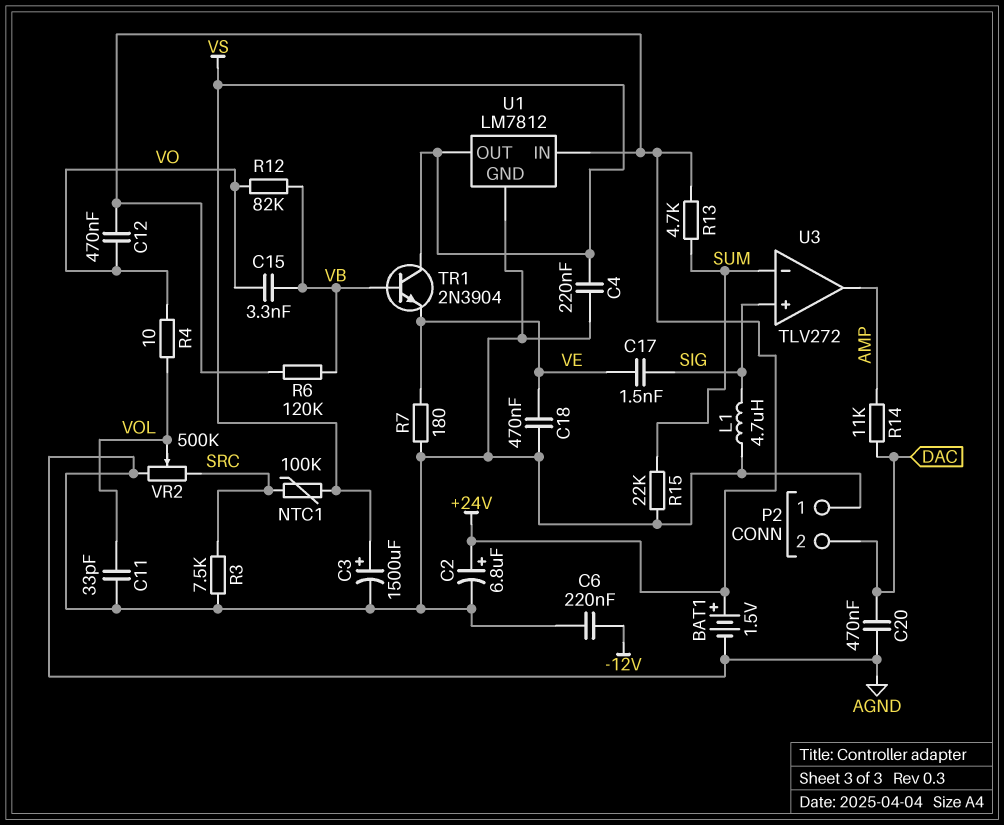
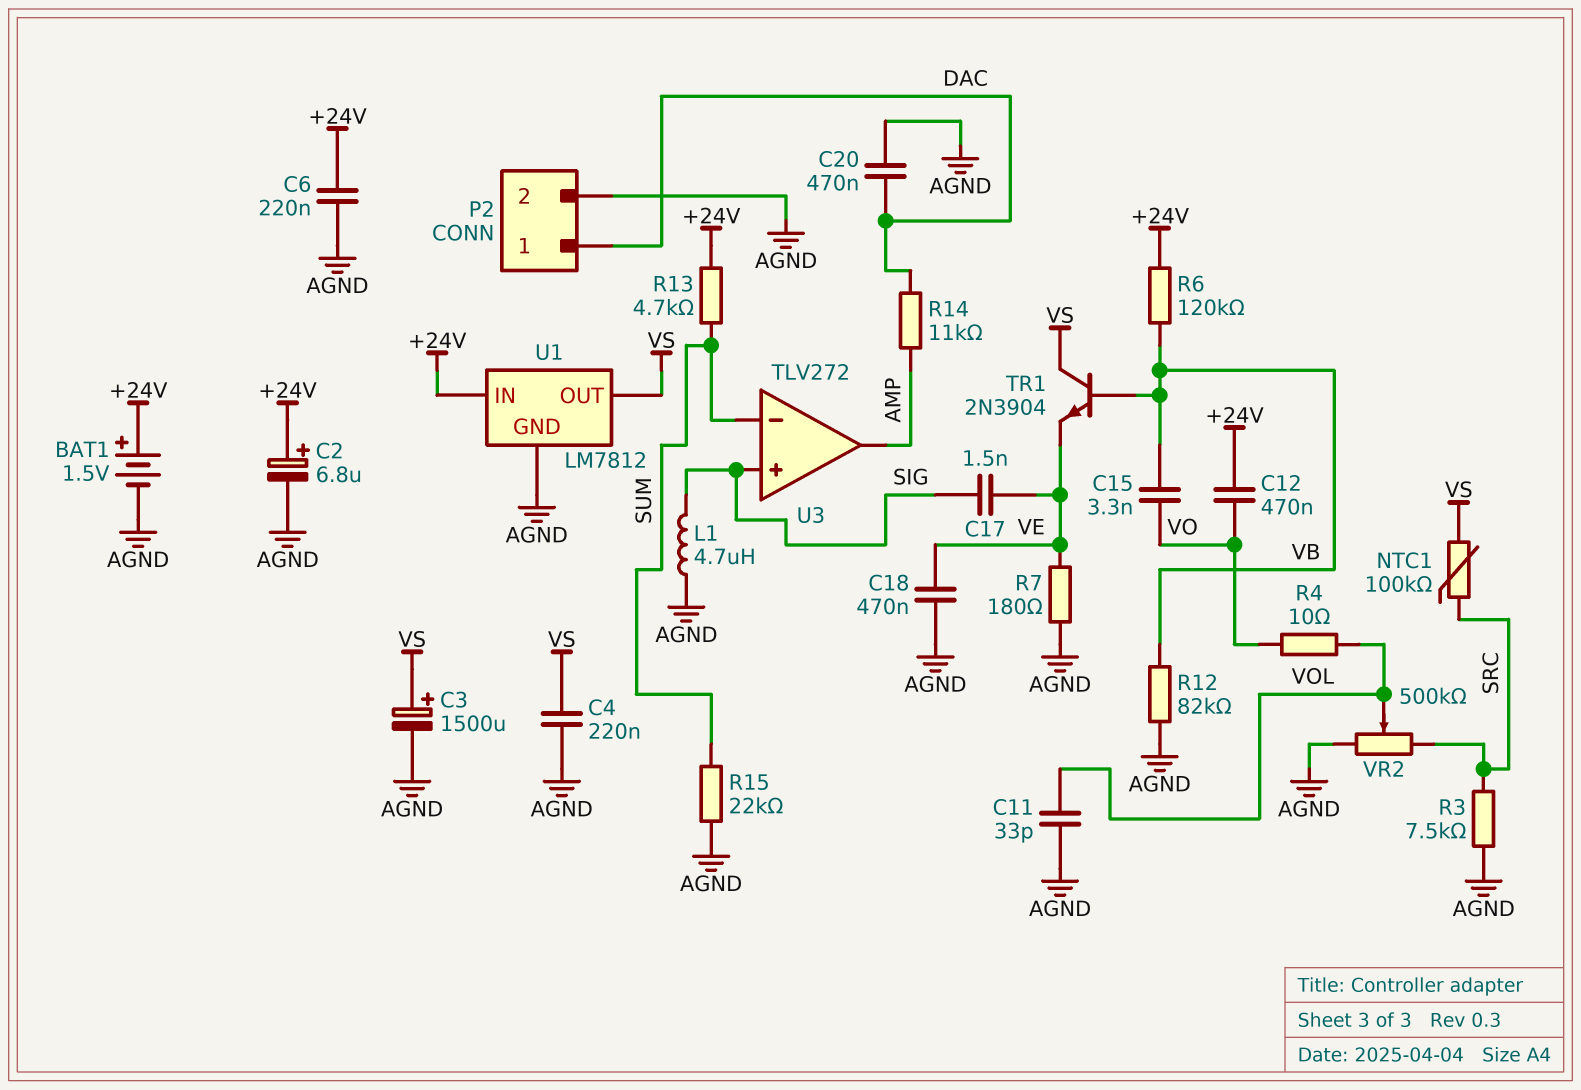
C6: 220nF (-12V, AGND) -> 220nF (+24V, AGND)
P2 pin 1: AGND -> DAC
P2 pin 2: DAC -> AGND
R12: 82k (VB, VO) -> 82k (AGND, VB)

